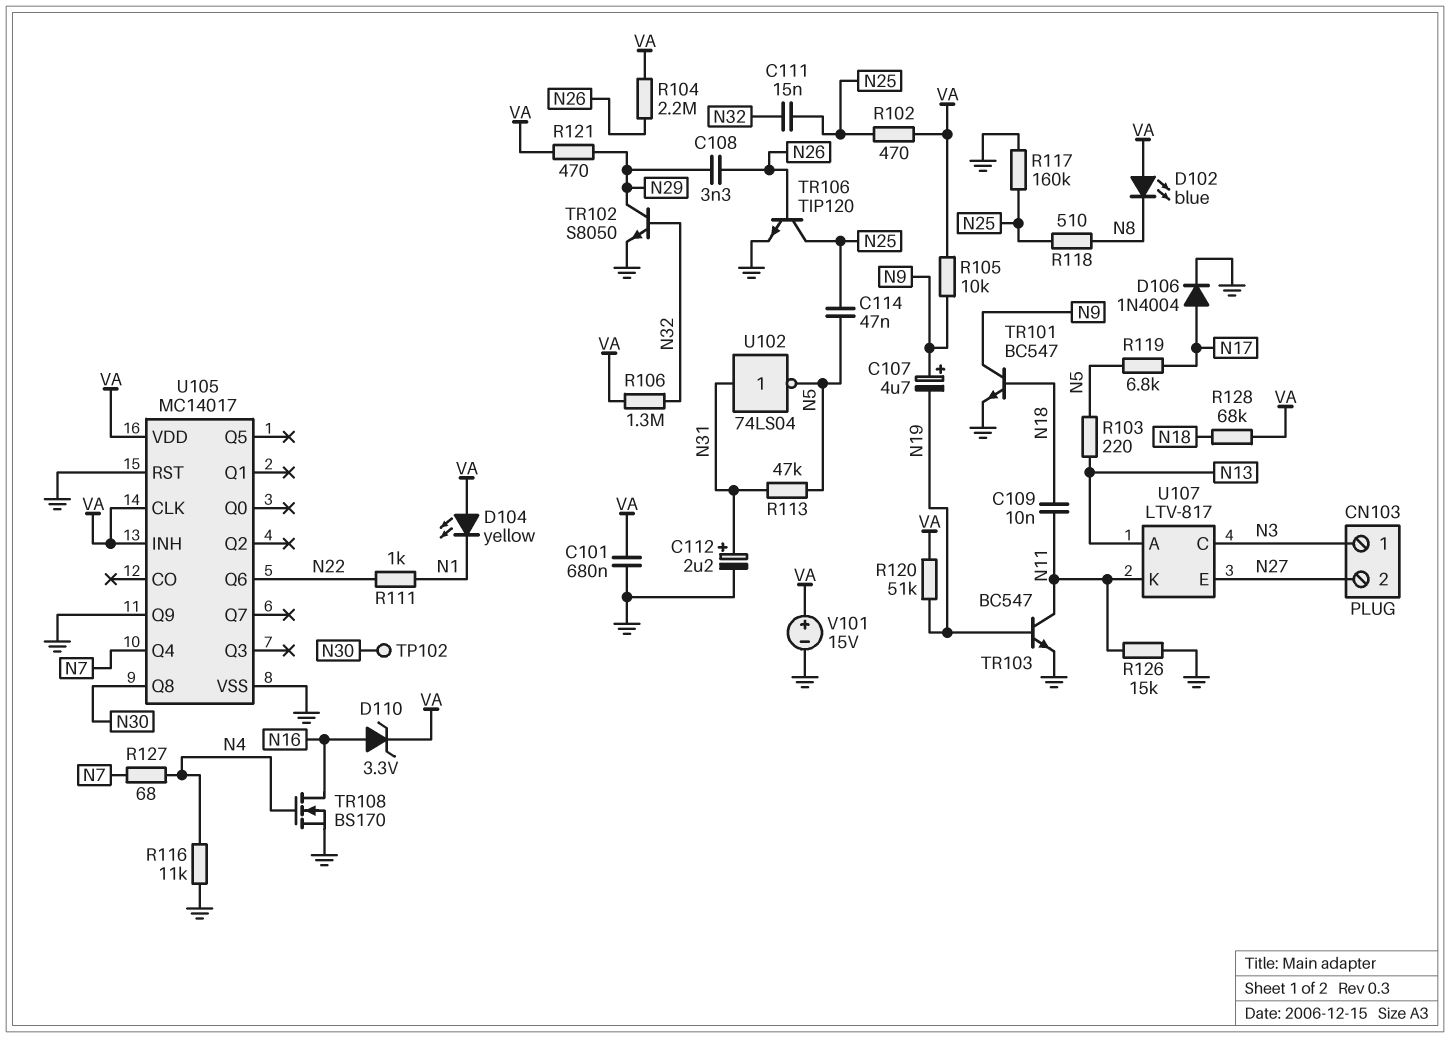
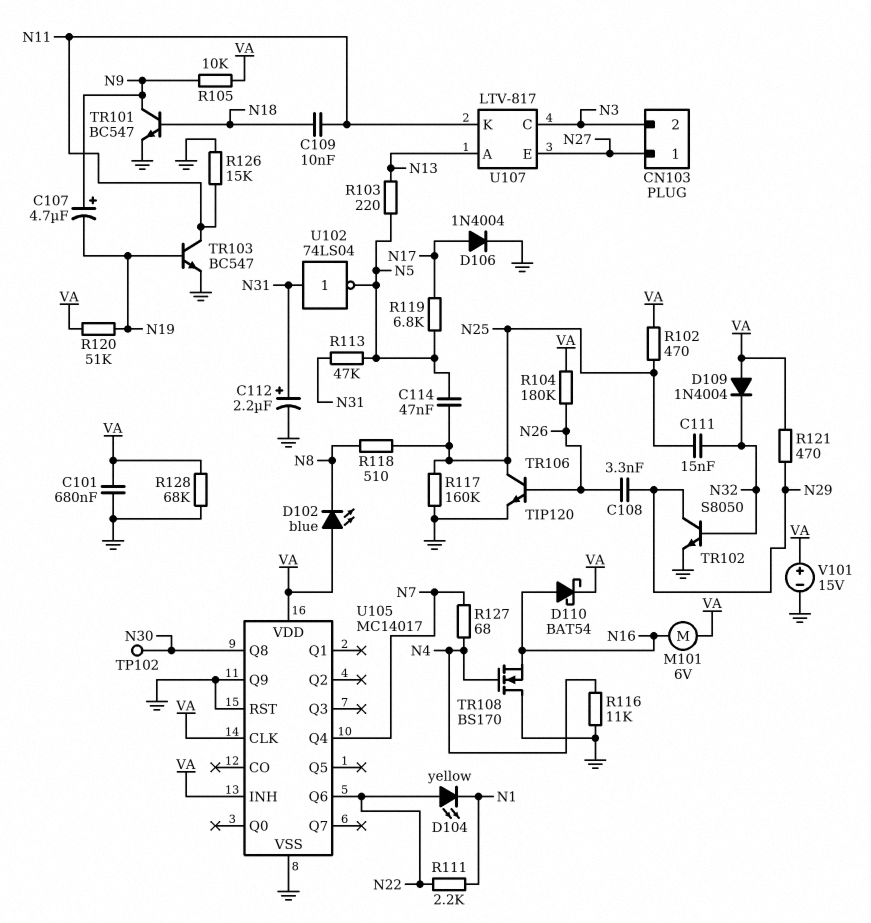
CN103 pin 1: N3 -> N27
CN103 pin 2: N27 -> N3
D104: LED yellow (A VA, K N1) -> LED yellow (A N22, K N1)
D109: none -> diode 1N4004 (A VA, K N32)
D110: zener 3.3V (A N16, K VA) -> schottky BAT54 (A N16, K VA)
M101: none -> motor 6V (N16, VA)
R104: 2.2M (N26, VA) -> 180k (N26, VA)
R106: 1.3M (N32, VA) -> none
R111: 1k (N1, N22) -> 2.2k (N1, N22)
R128: 68k (N18, VA) -> 68k (GND, VA)
TR108: NMOS BS170 (G N4, D N16, S GND) -> NMOS BS170 (G N4, D GND, S N16)

